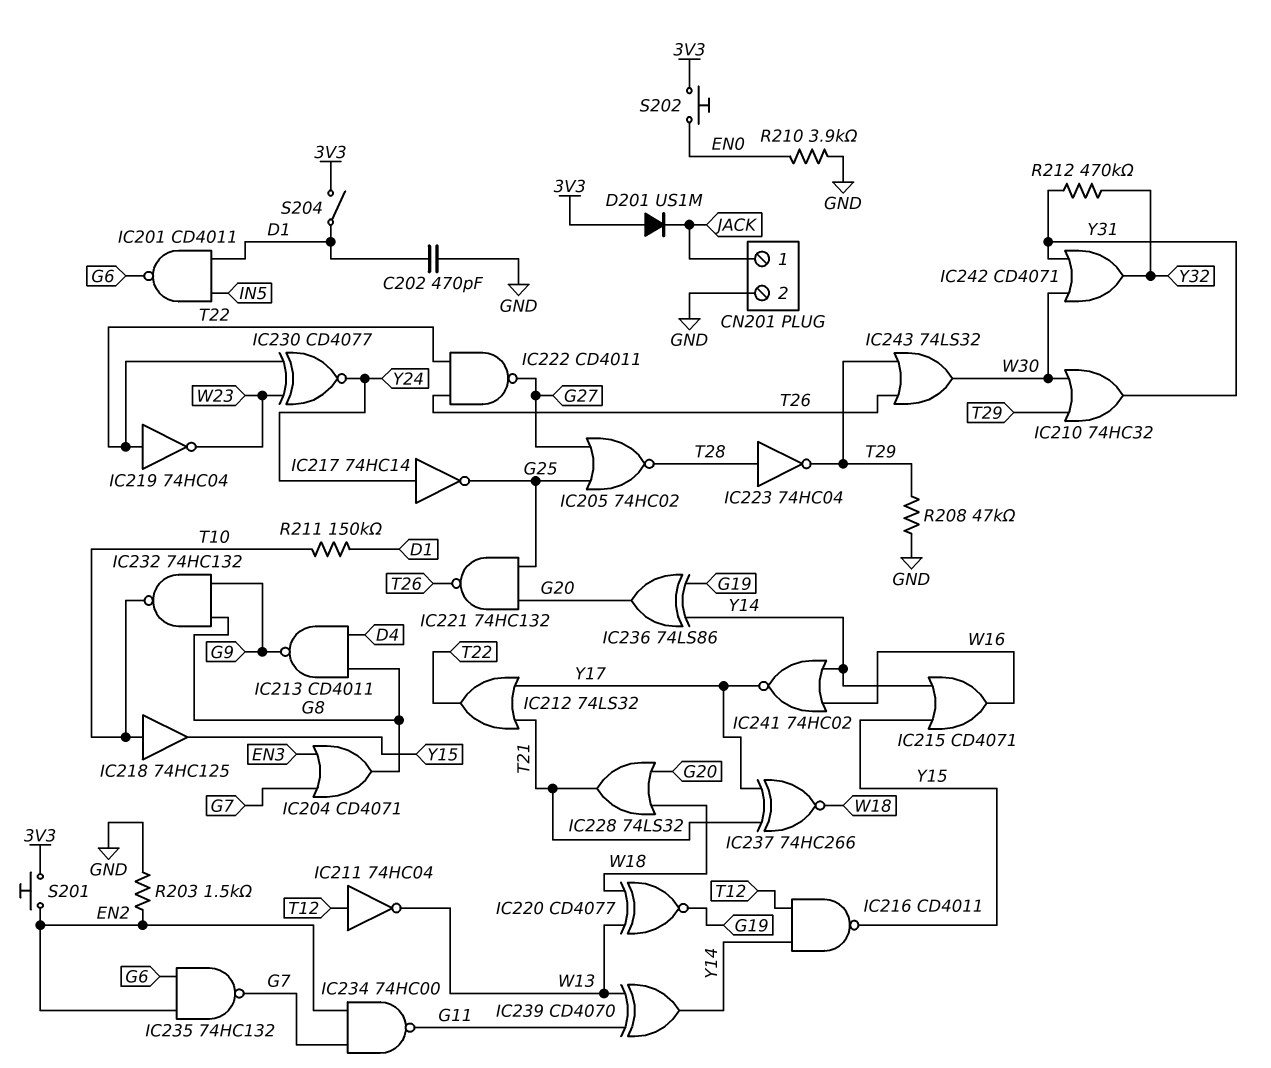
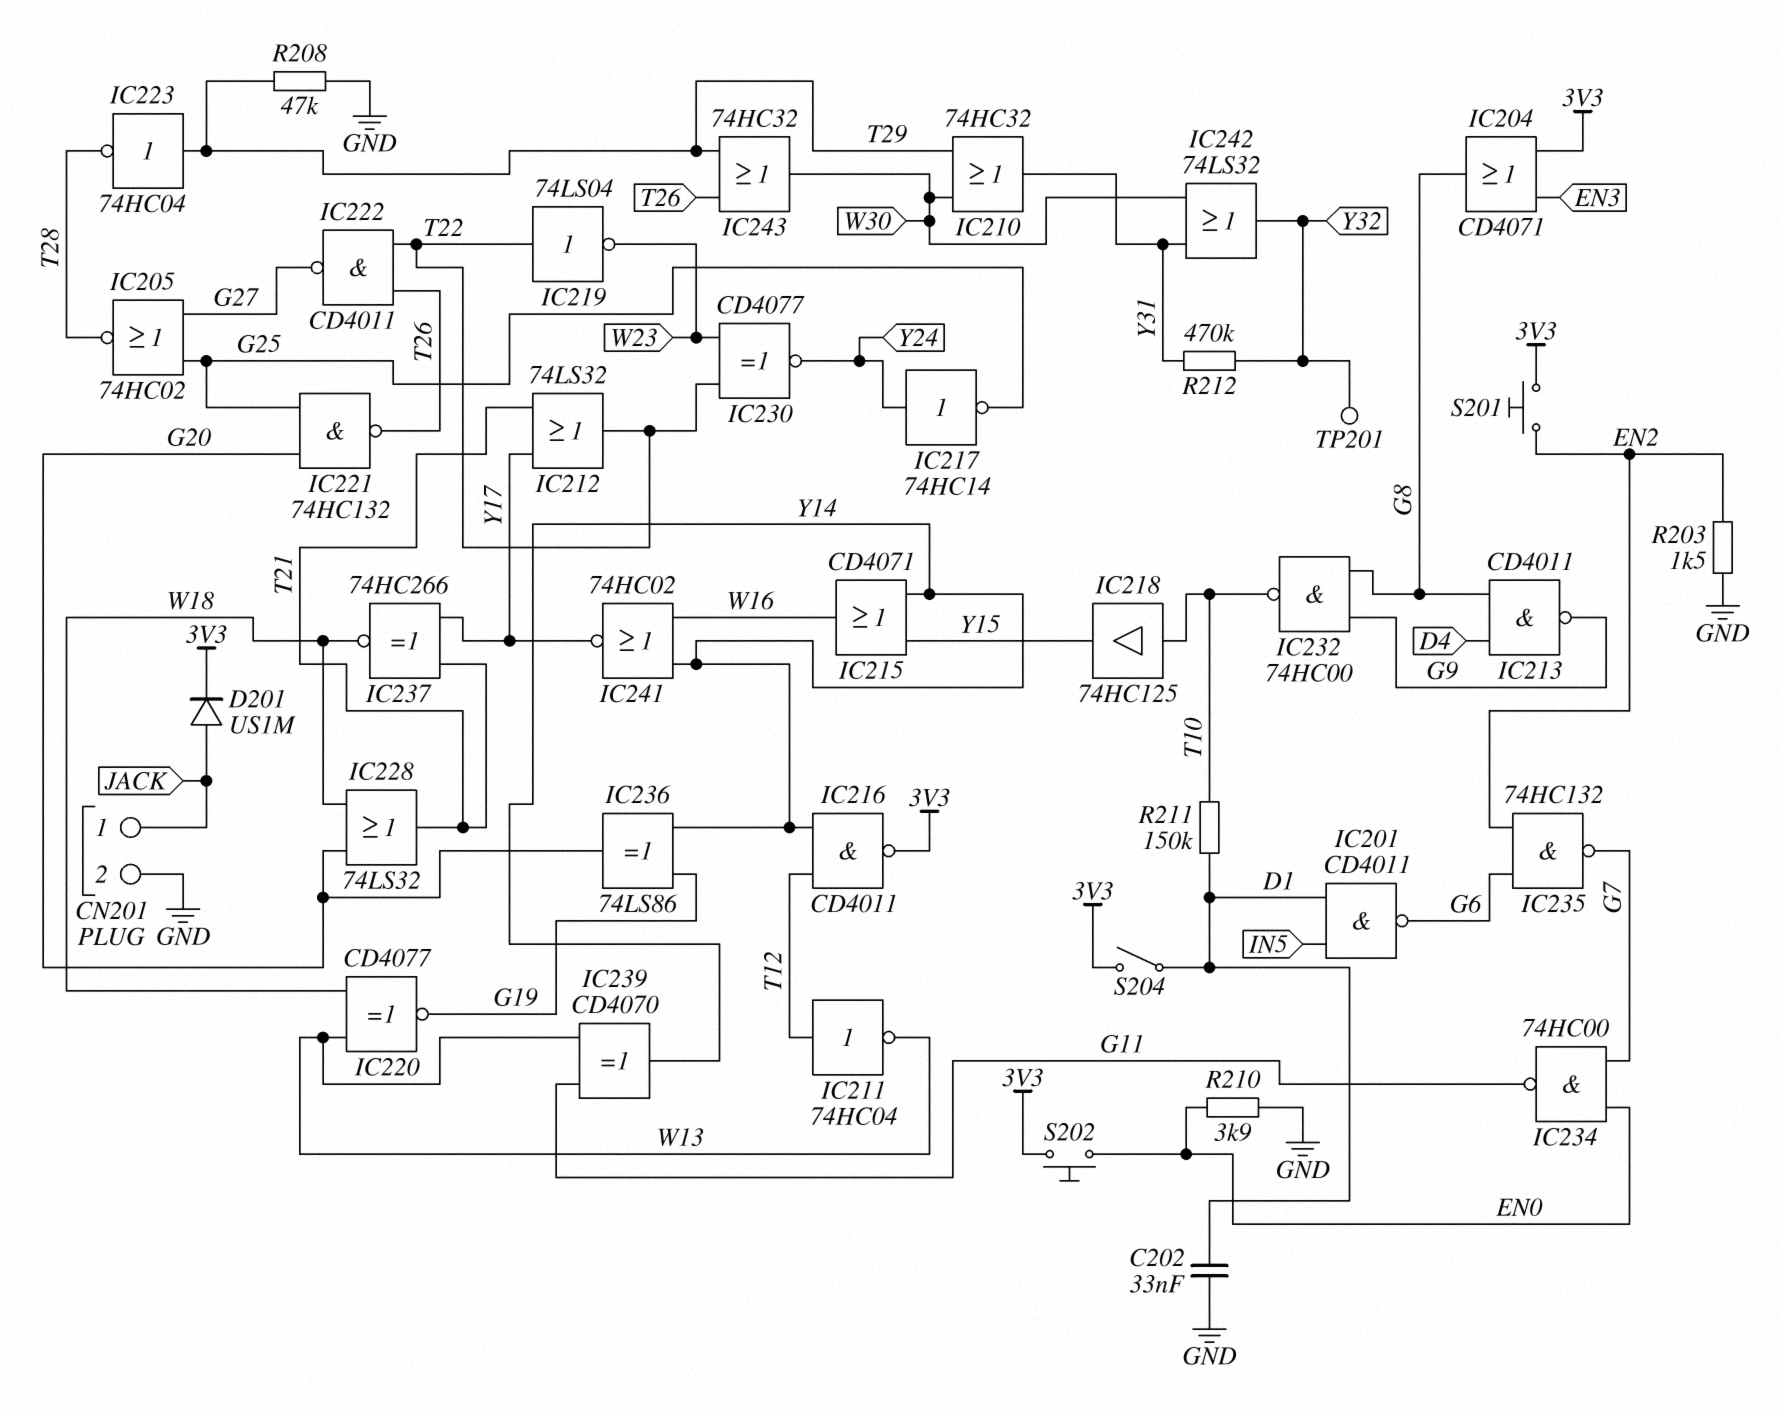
C202: 470pF (D1, GND) -> 33nF (D1, GND)
D201: diode US1M (A 3V3, K JACK) -> diode US1M (A JACK, K 3V3)
IC204: OR CD4071 (in EN3, in G7, out G8) -> OR CD4071 (in 3V3, in EN3, out G8)
IC216: NAND CD4011 (in T12, in Y14, out Y15) -> NAND CD4011 (in T12, in Y14, out 3V3)
IC219: NOT 74HC04 (in T22, out W23) -> NOT 74LS04 (in T22, out W23)
IC223: NOT 74HC04 (in T28, out T29) -> NOT 74HC04 (in T29, out T28)
IC232: NAND 74HC132 (in G8, in G9, out T10) -> NAND 74HC00 (in G8, in G9, out T10)
IC234: NAND 74HC00 (in EN2, in G7, out G11) -> NAND 74HC00 (in EN0, in G7, out G11)
IC242: OR CD4071 (in W30, in Y31, out Y32) -> OR 74LS32 (in W30, in Y31, out Y32)
IC243: OR 74LS32 (in T26, in T29, out W30) -> OR 74HC32 (in T26, in T29, out W30)
TP201: none -> test point (Y32)

